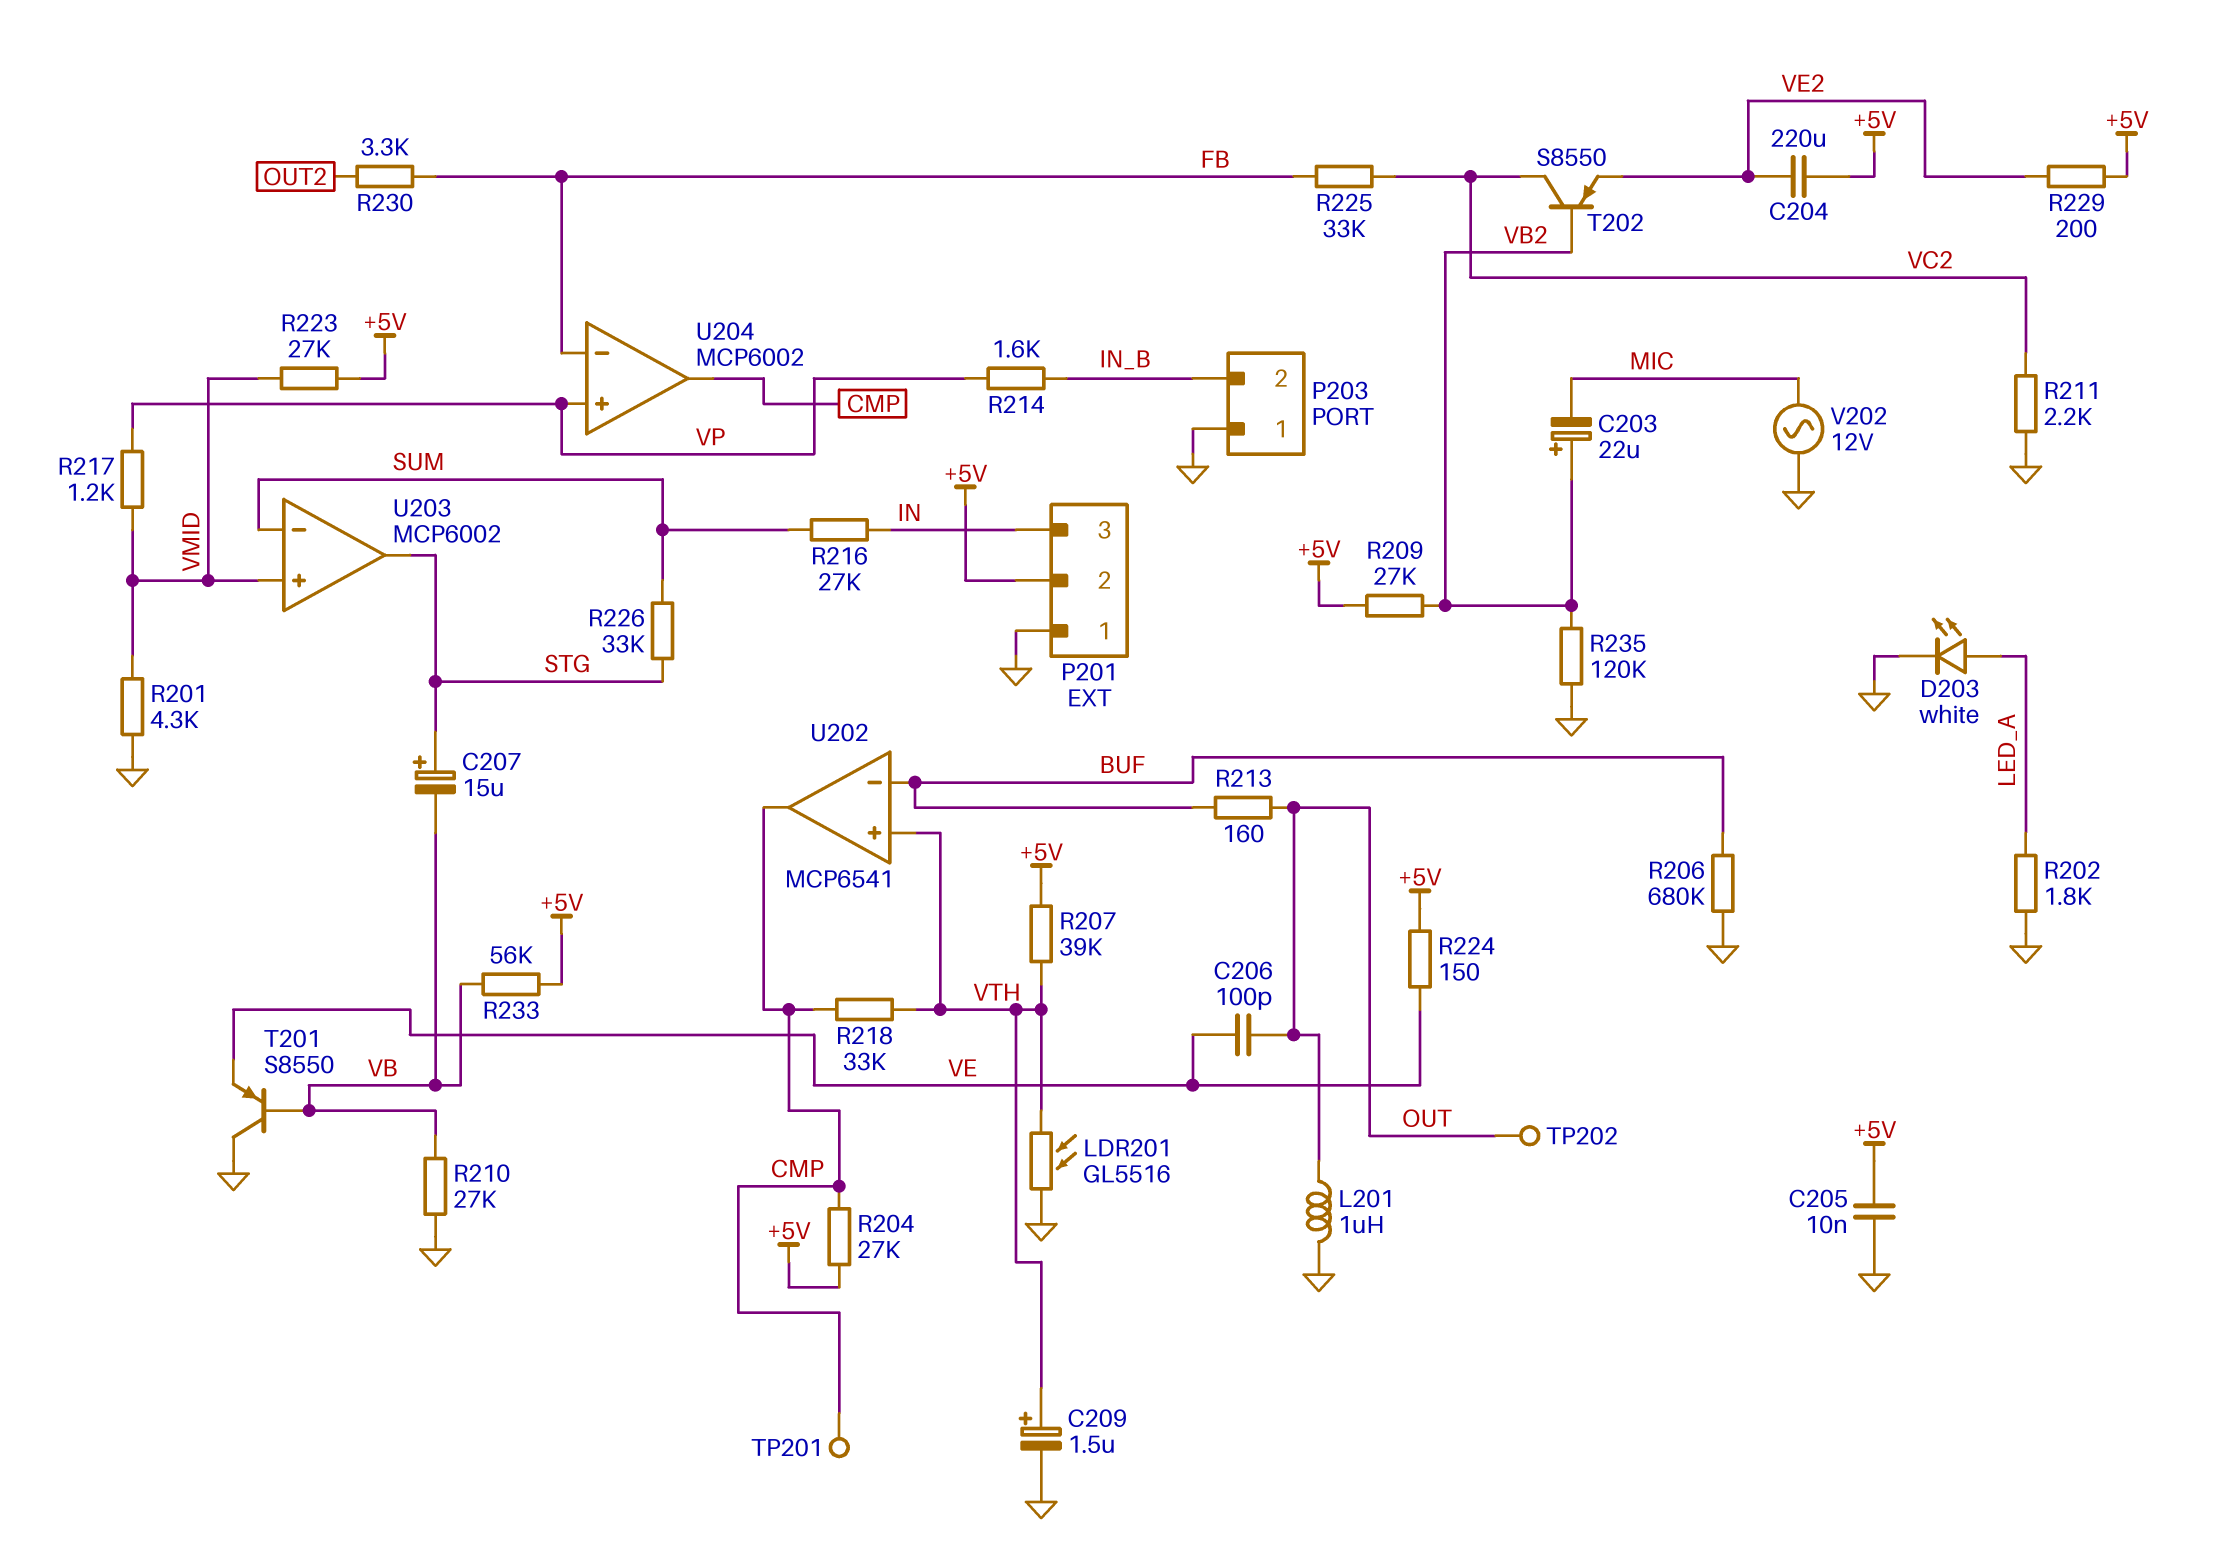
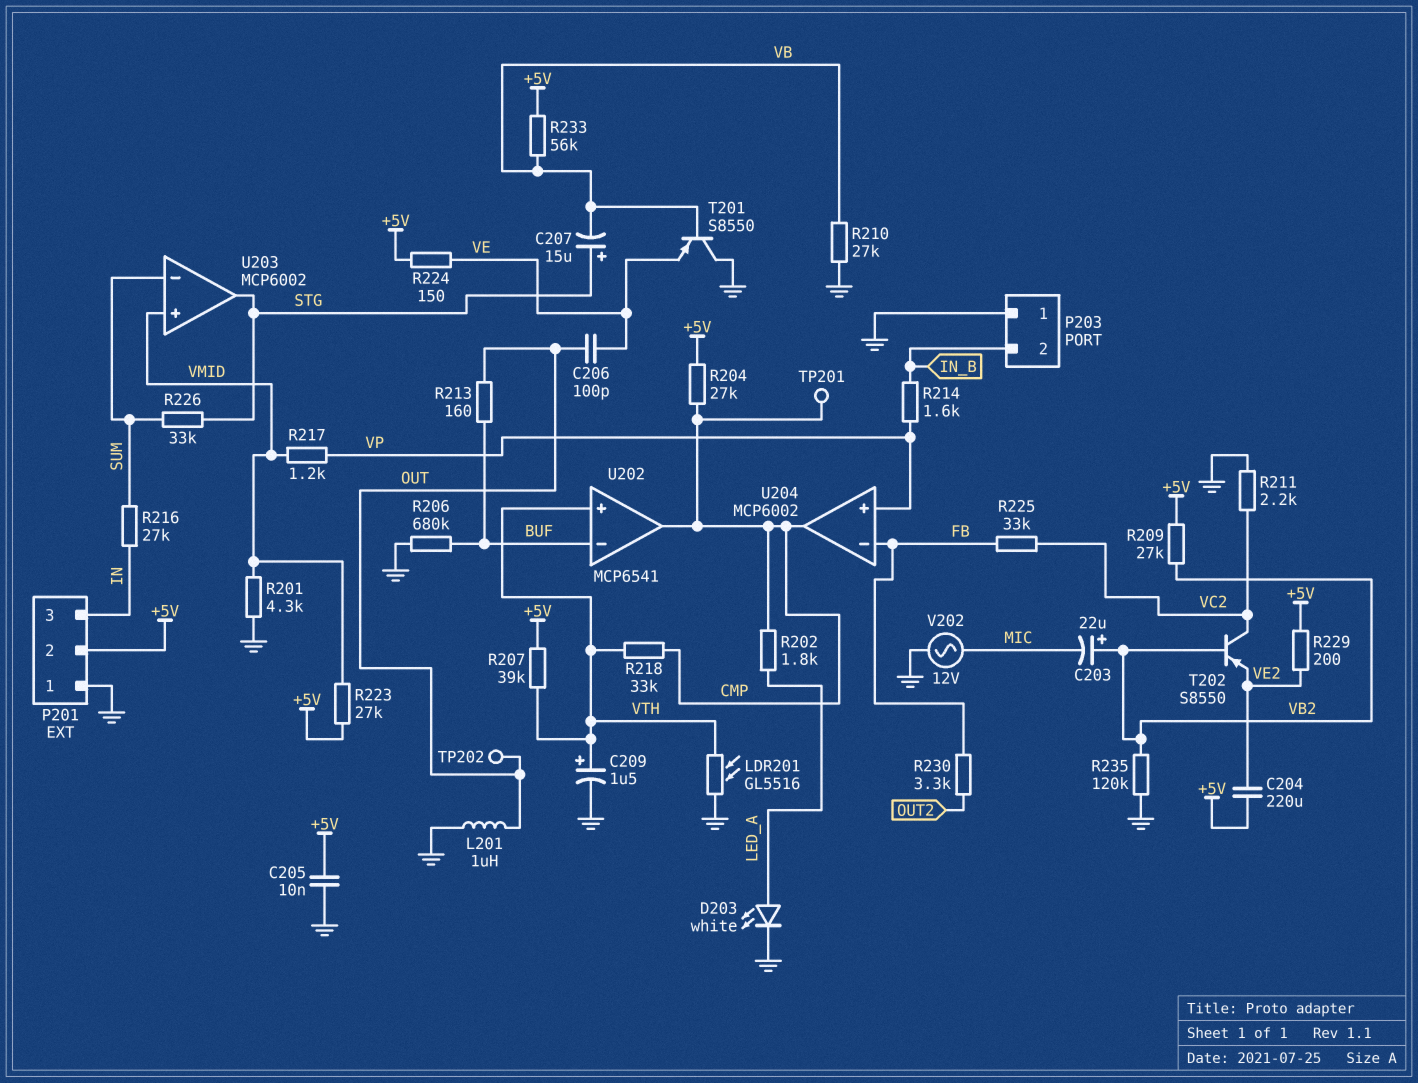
R202: 1.8k (GND, LED_A) -> 1.8k (CMP, LED_A)

